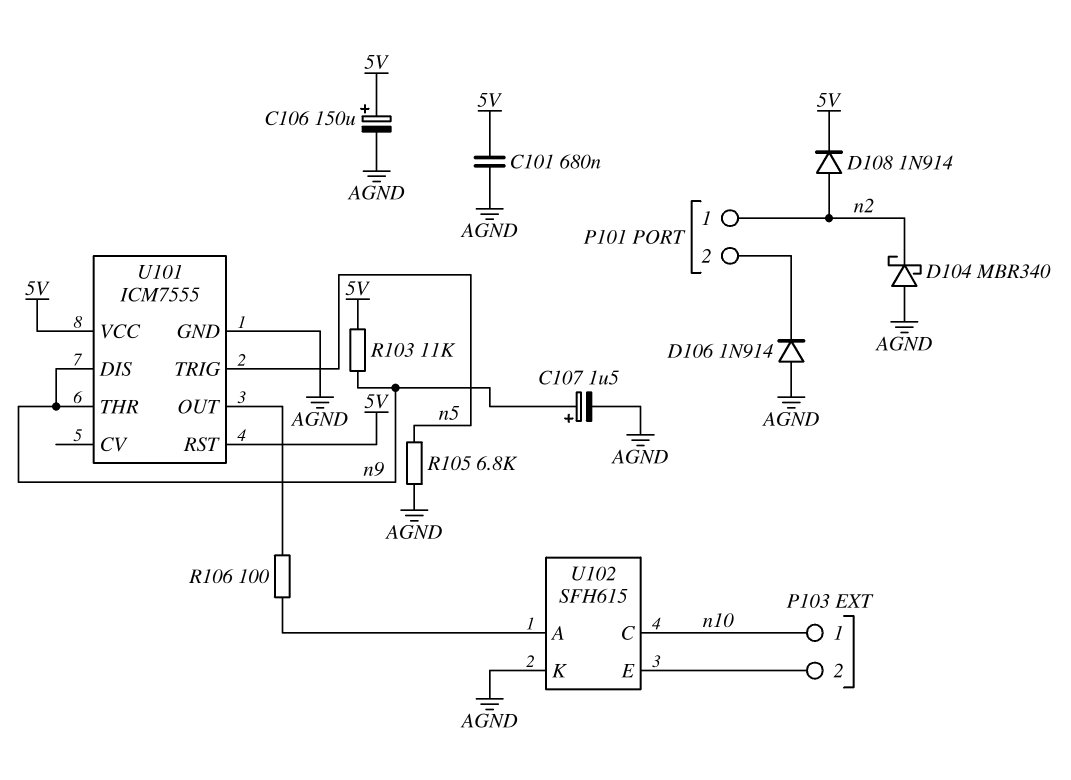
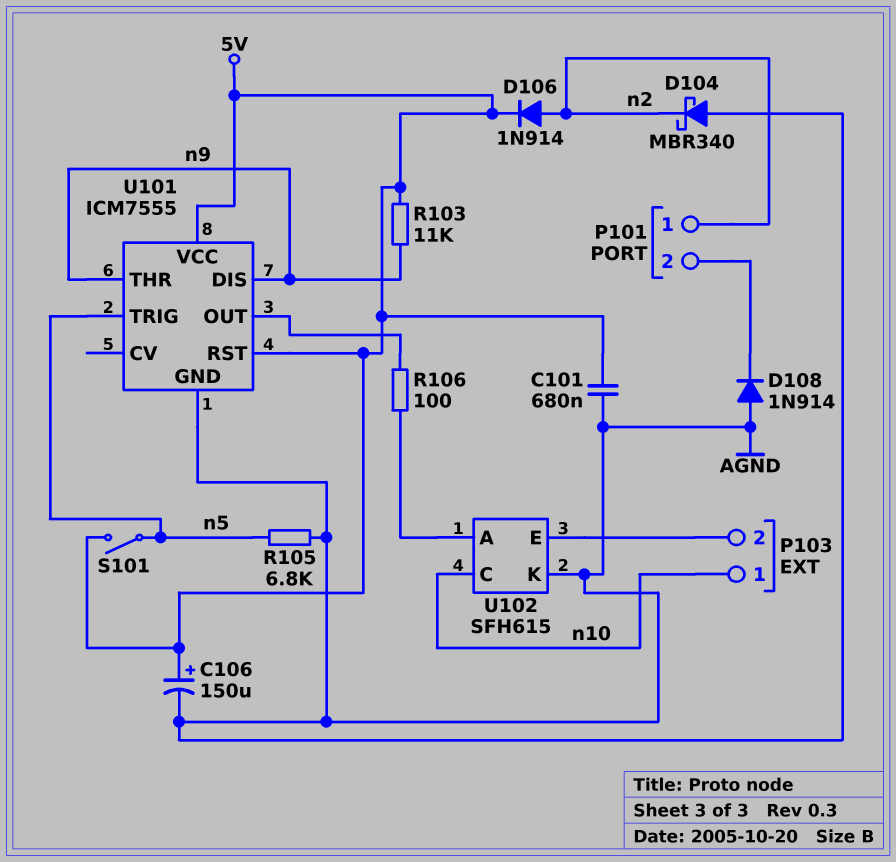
C107: 1.5uF (plus n9, minus AGND) -> none
D106: diode 1N914 (A AGND, K P101/2) -> diode 1N914 (A n2, K 5V)
D108: diode 1N914 (A n2, K 5V) -> diode 1N914 (A AGND, K P101/2)
S101: none -> switch (5V, n5)

